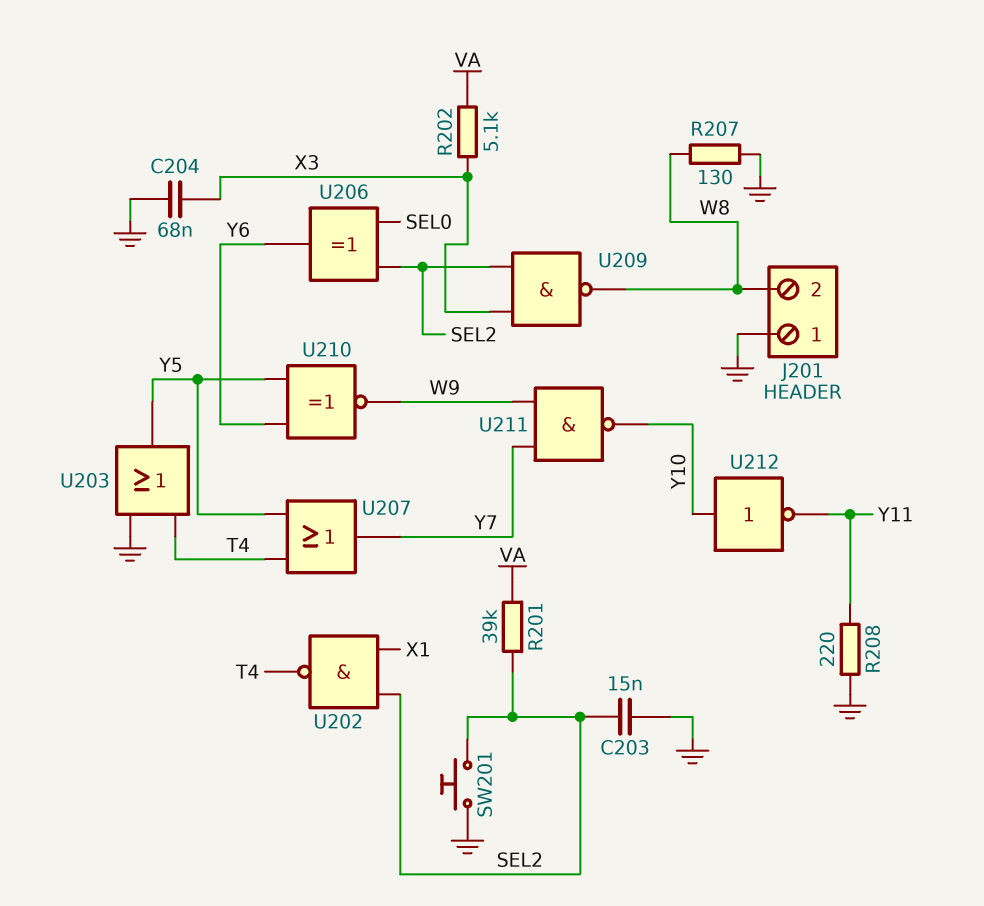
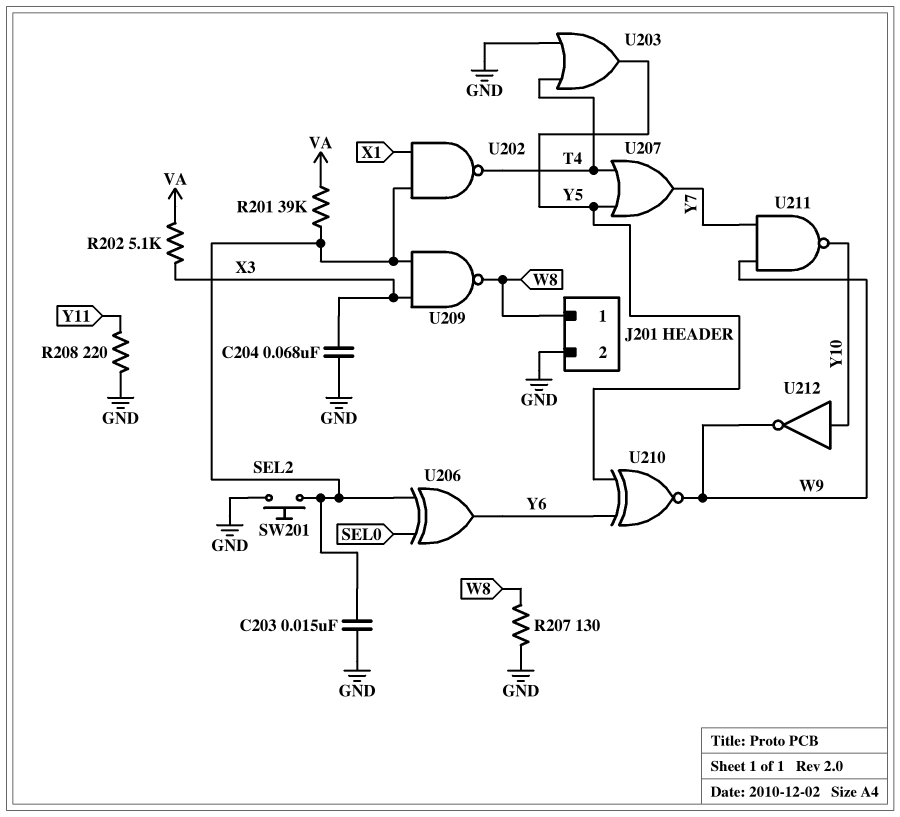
J201 pin 1: GND -> W8
J201 pin 2: W8 -> GND
U212: NOT (in Y10, out Y11) -> NOT (in Y10, out W9)

